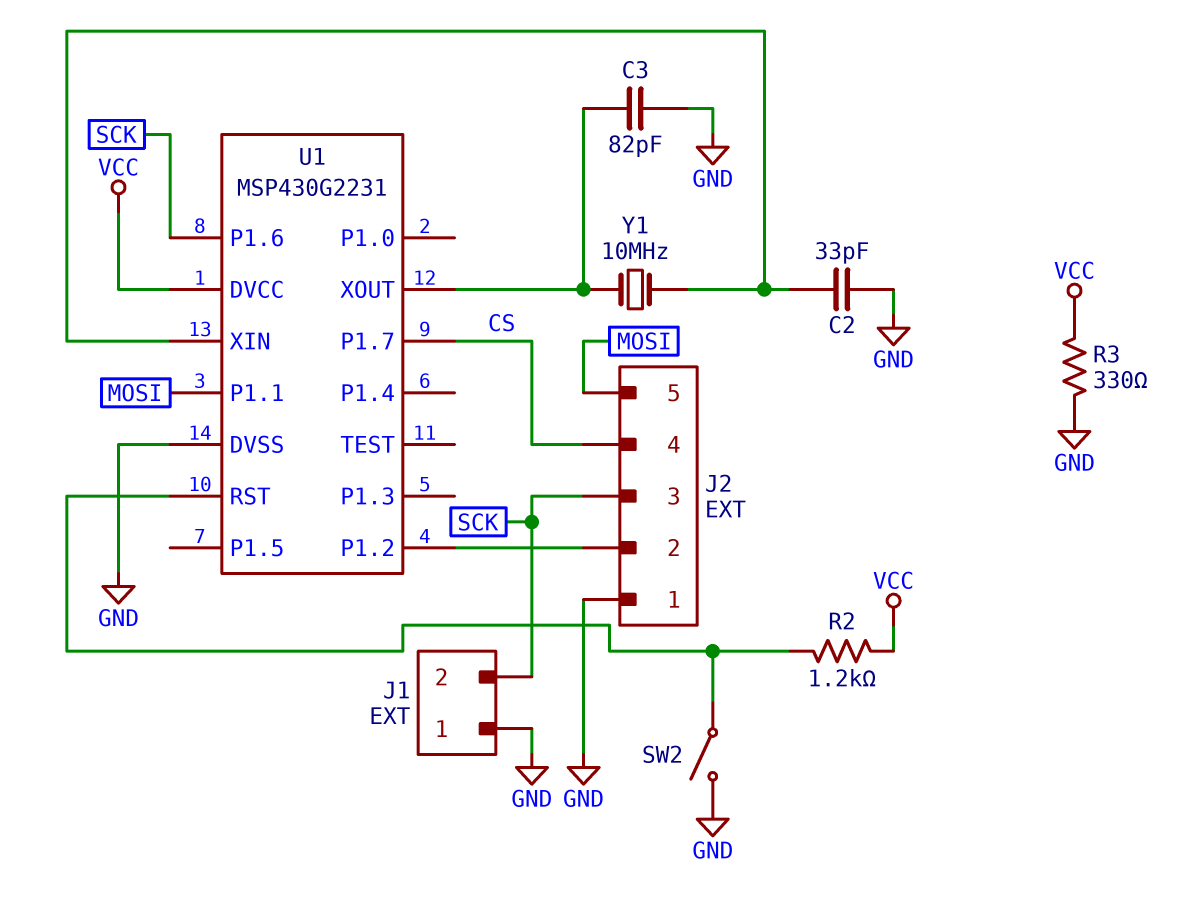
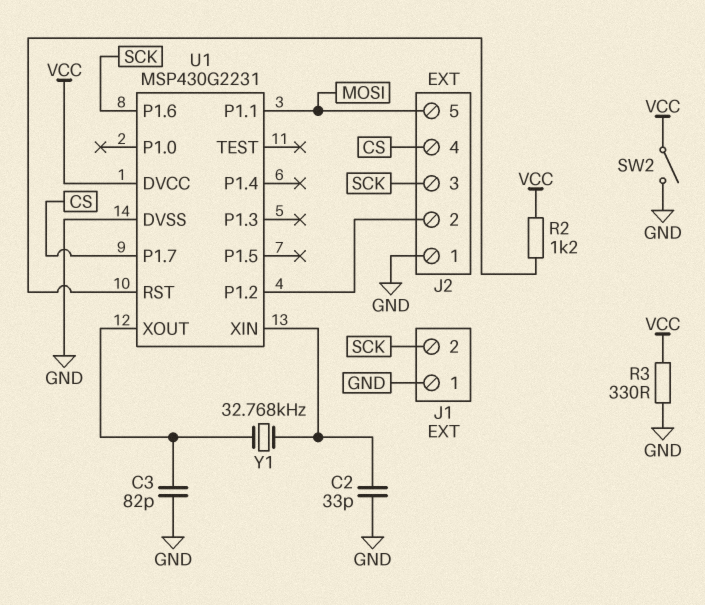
SW2: switch (GND, U1/RST) -> switch (GND, VCC)
Y1: 10MHz (U1/XIN, U1/XOUT) -> 32.768kHz (U1/XIN, U1/XOUT)

